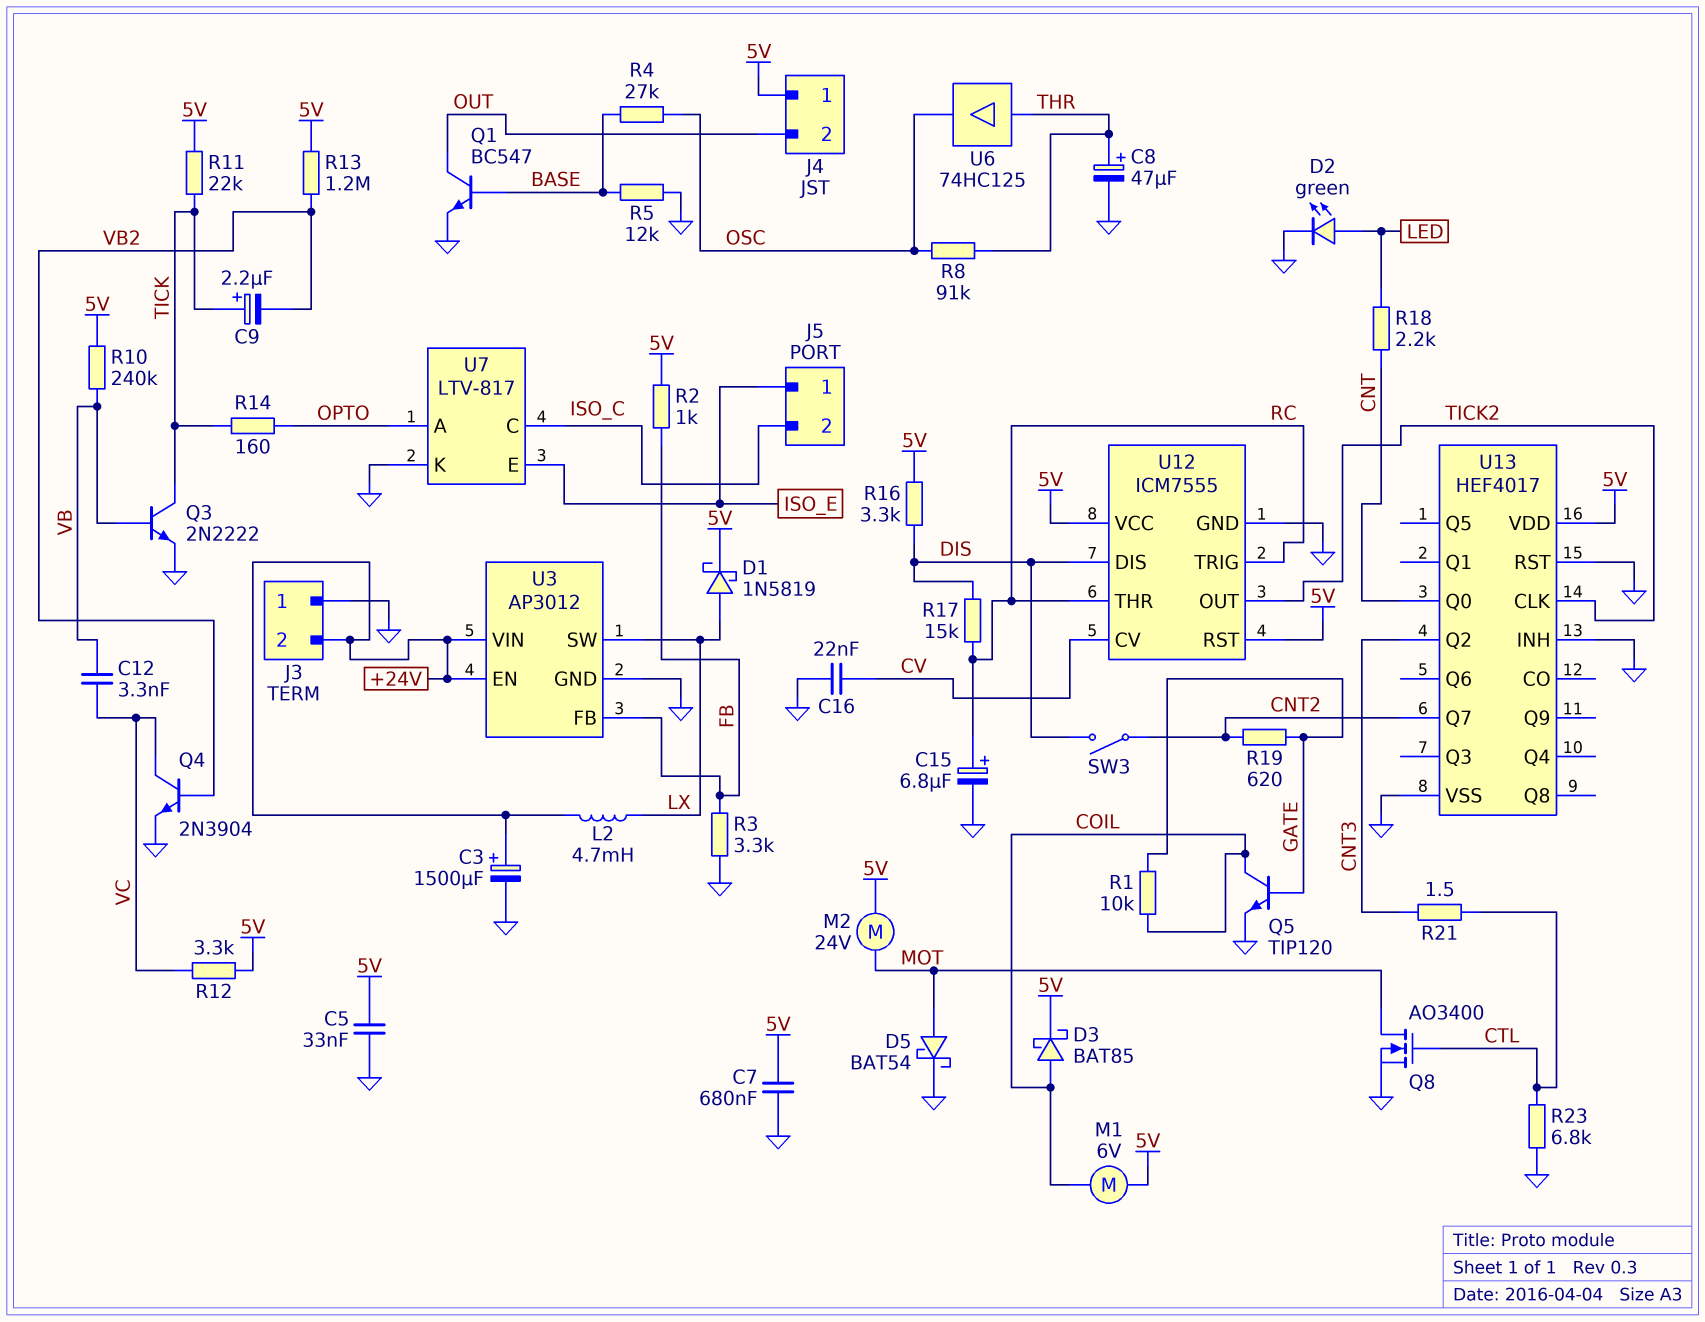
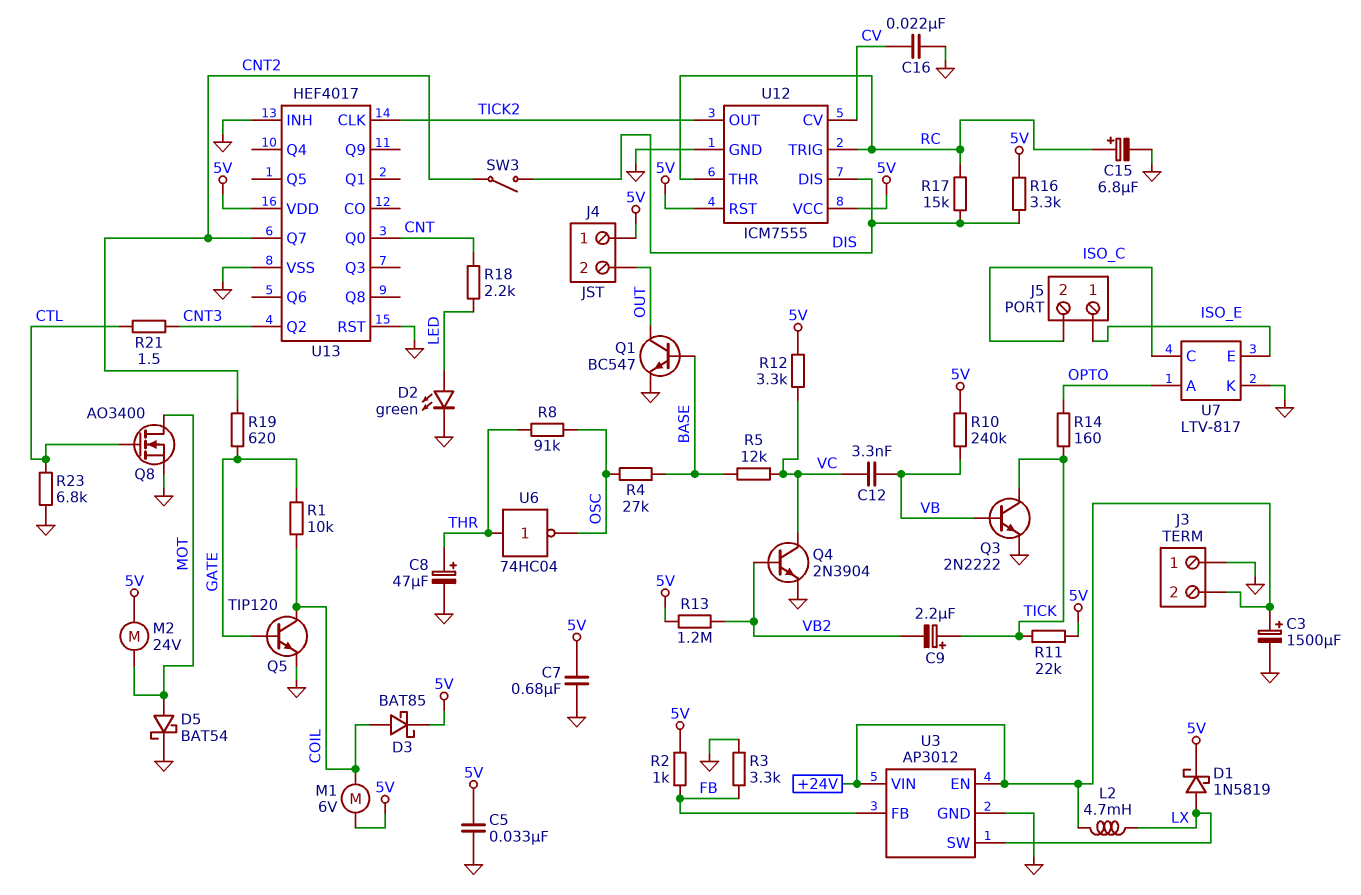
R5: 12k (BASE, GND) -> 12k (BASE, VC)
U6: buffer 74HC125 (in THR, out OSC) -> NOT 74HC04 (in THR, out OSC)

